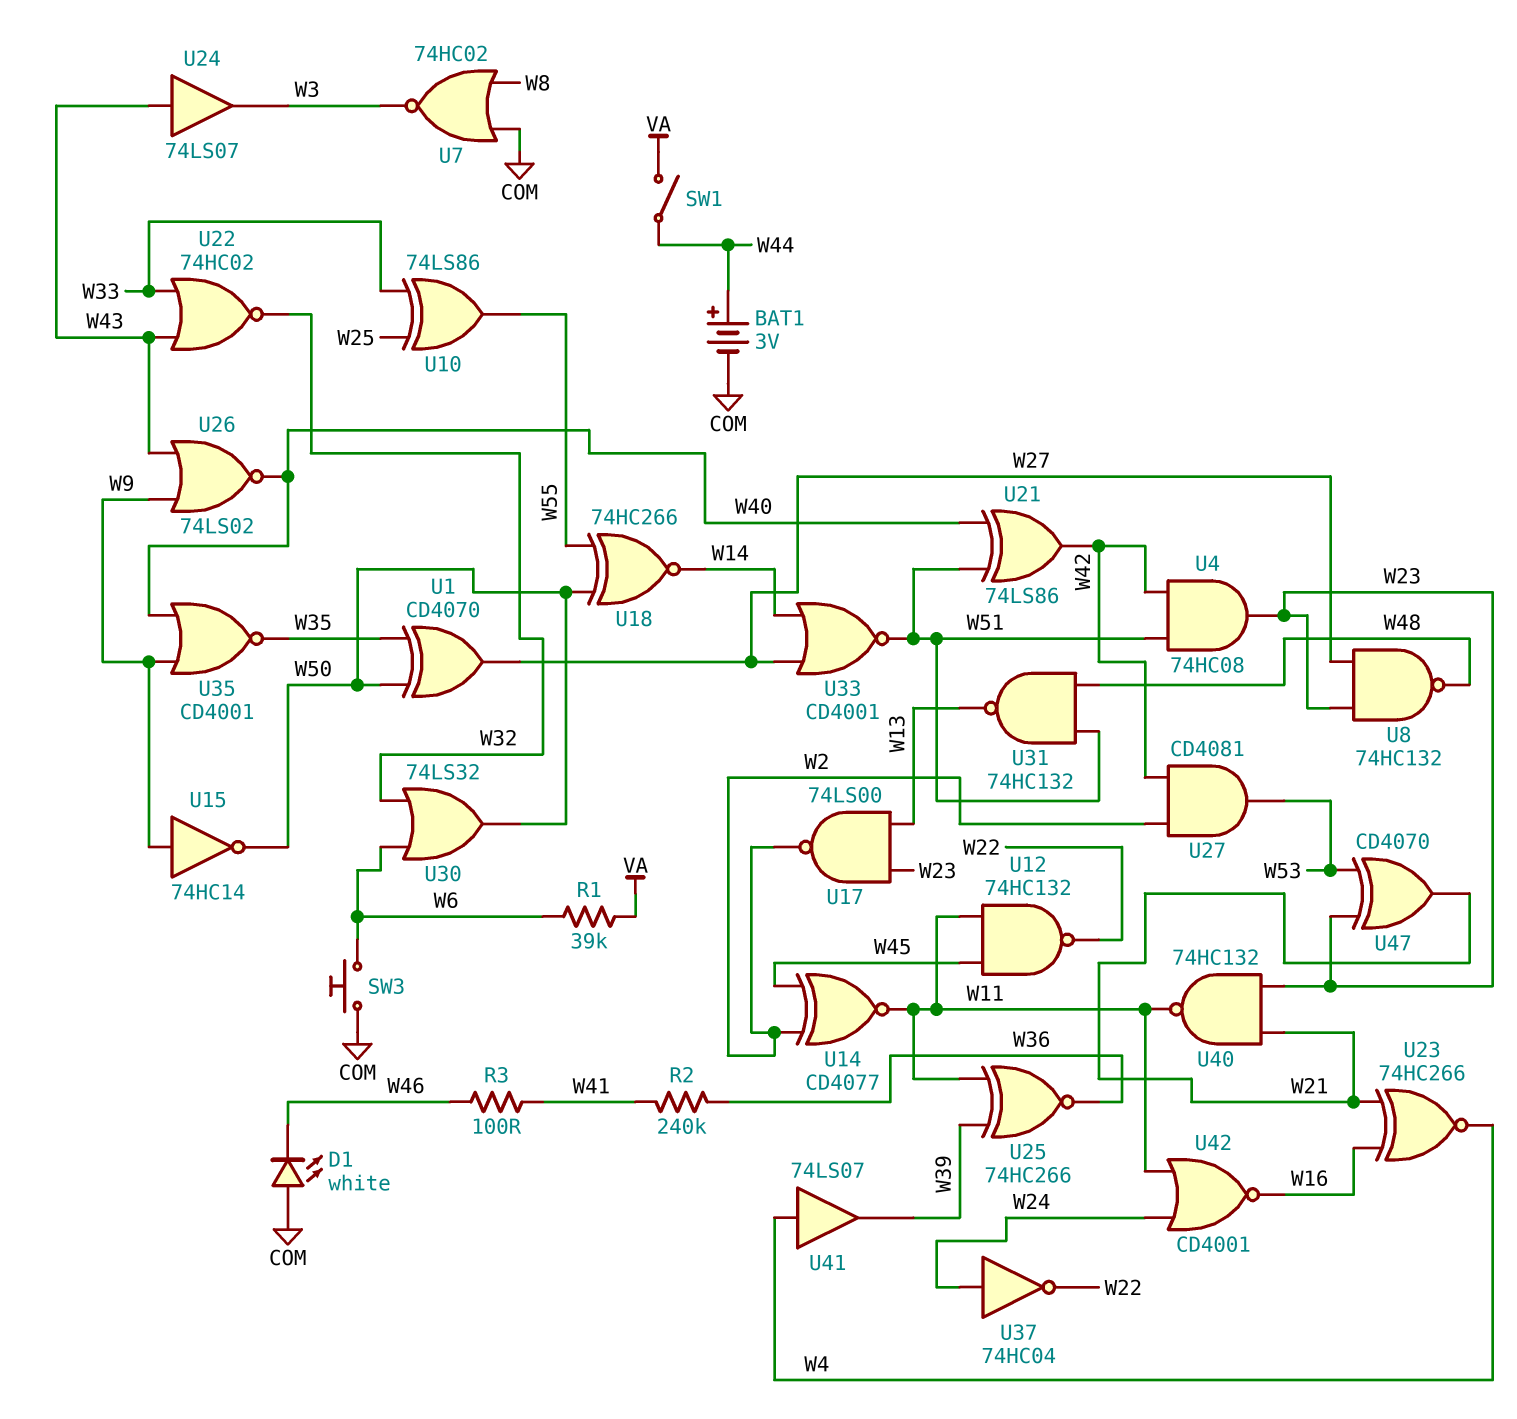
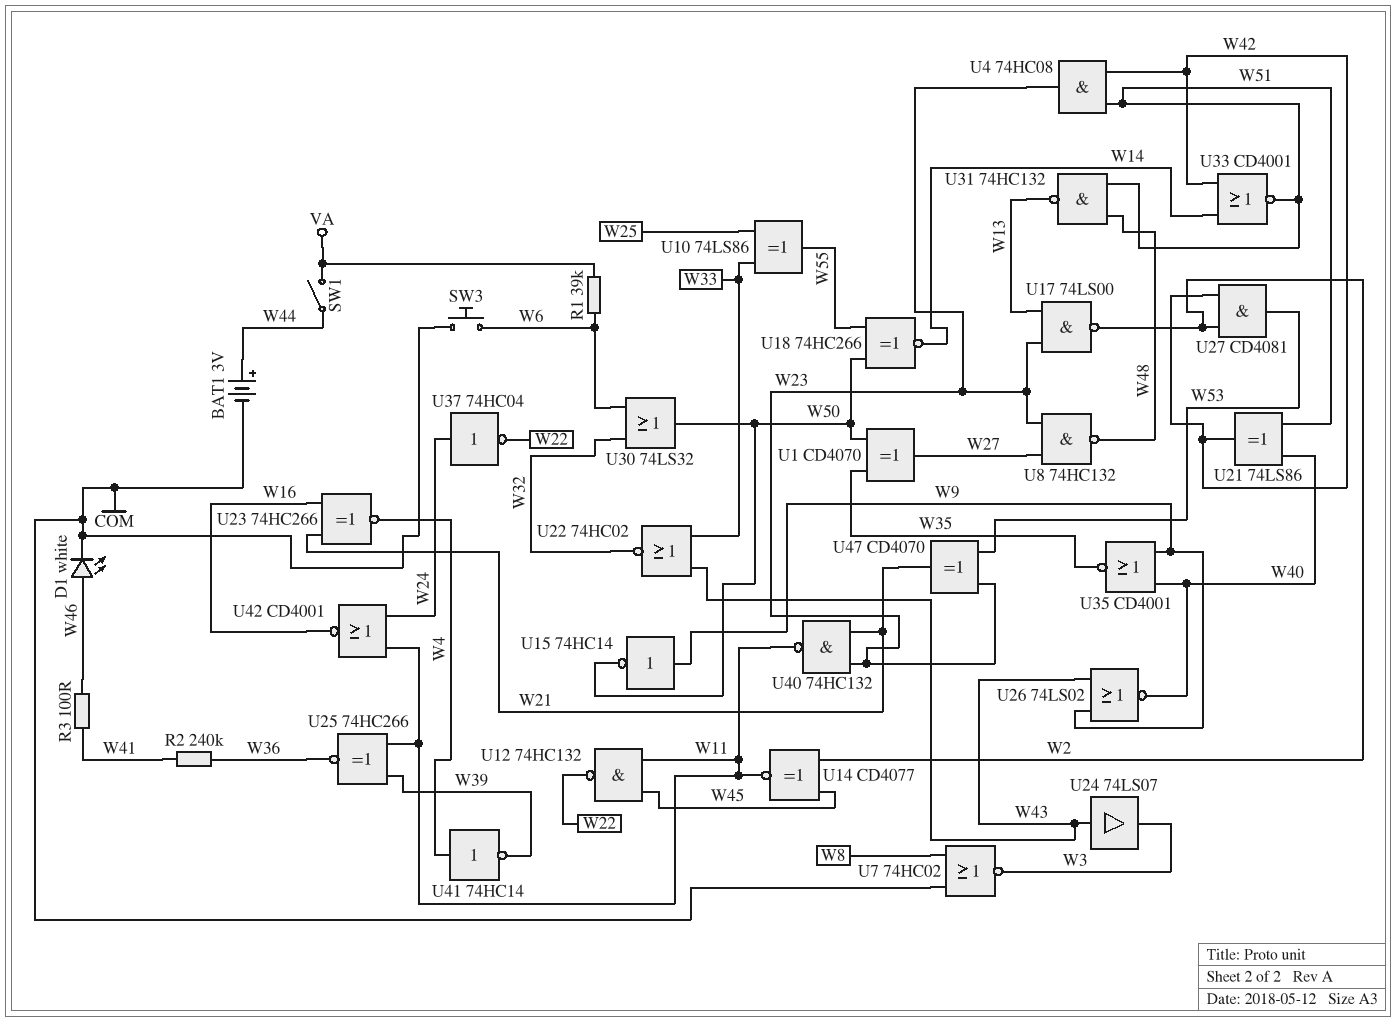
D1: LED white (A COM, K W46) -> LED white (A W46, K COM)
U33: NOR CD4001 (in W14, in W27, out W51) -> NOR CD4001 (in W14, in W42, out W51)
U41: buffer 74LS07 (in W4, out W39) -> NOT 74HC14 (in W4, out W39)

